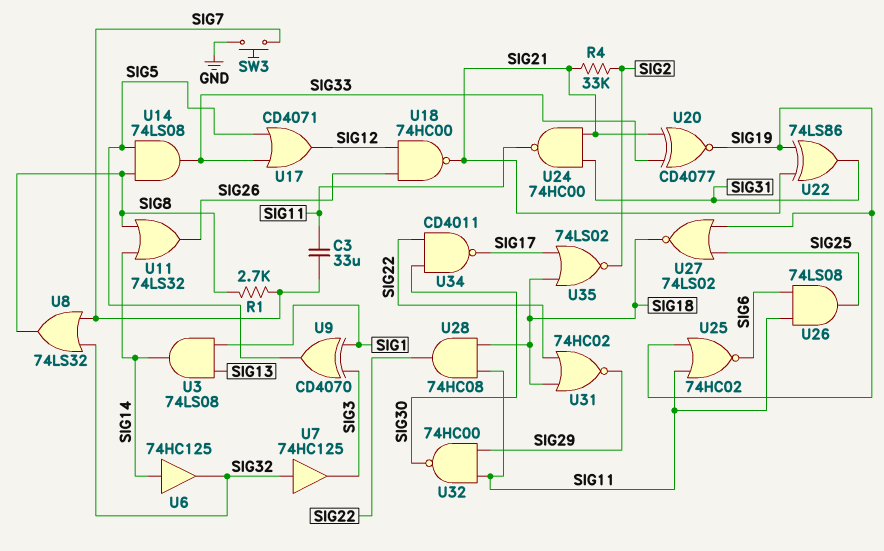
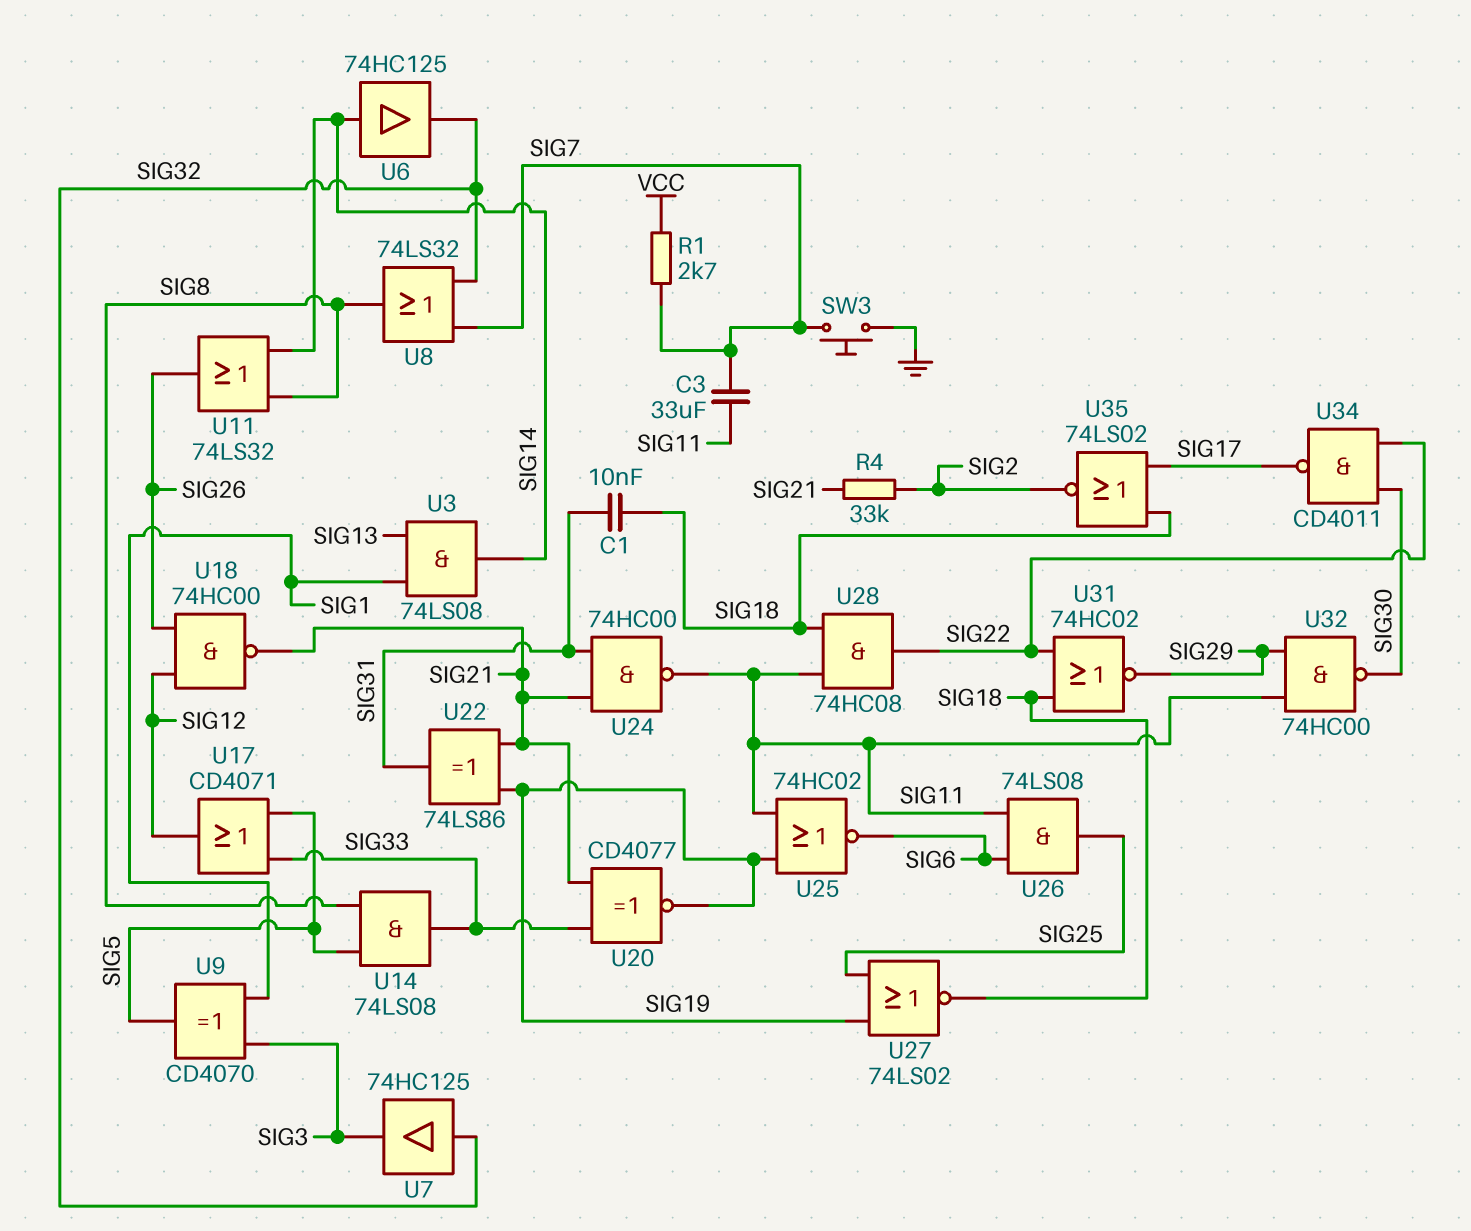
C1: none -> 10nF (SIG18, SIG31)
R1: 2.7k (SIG7, SIG8) -> 2.7k (SIG7, VCC)

